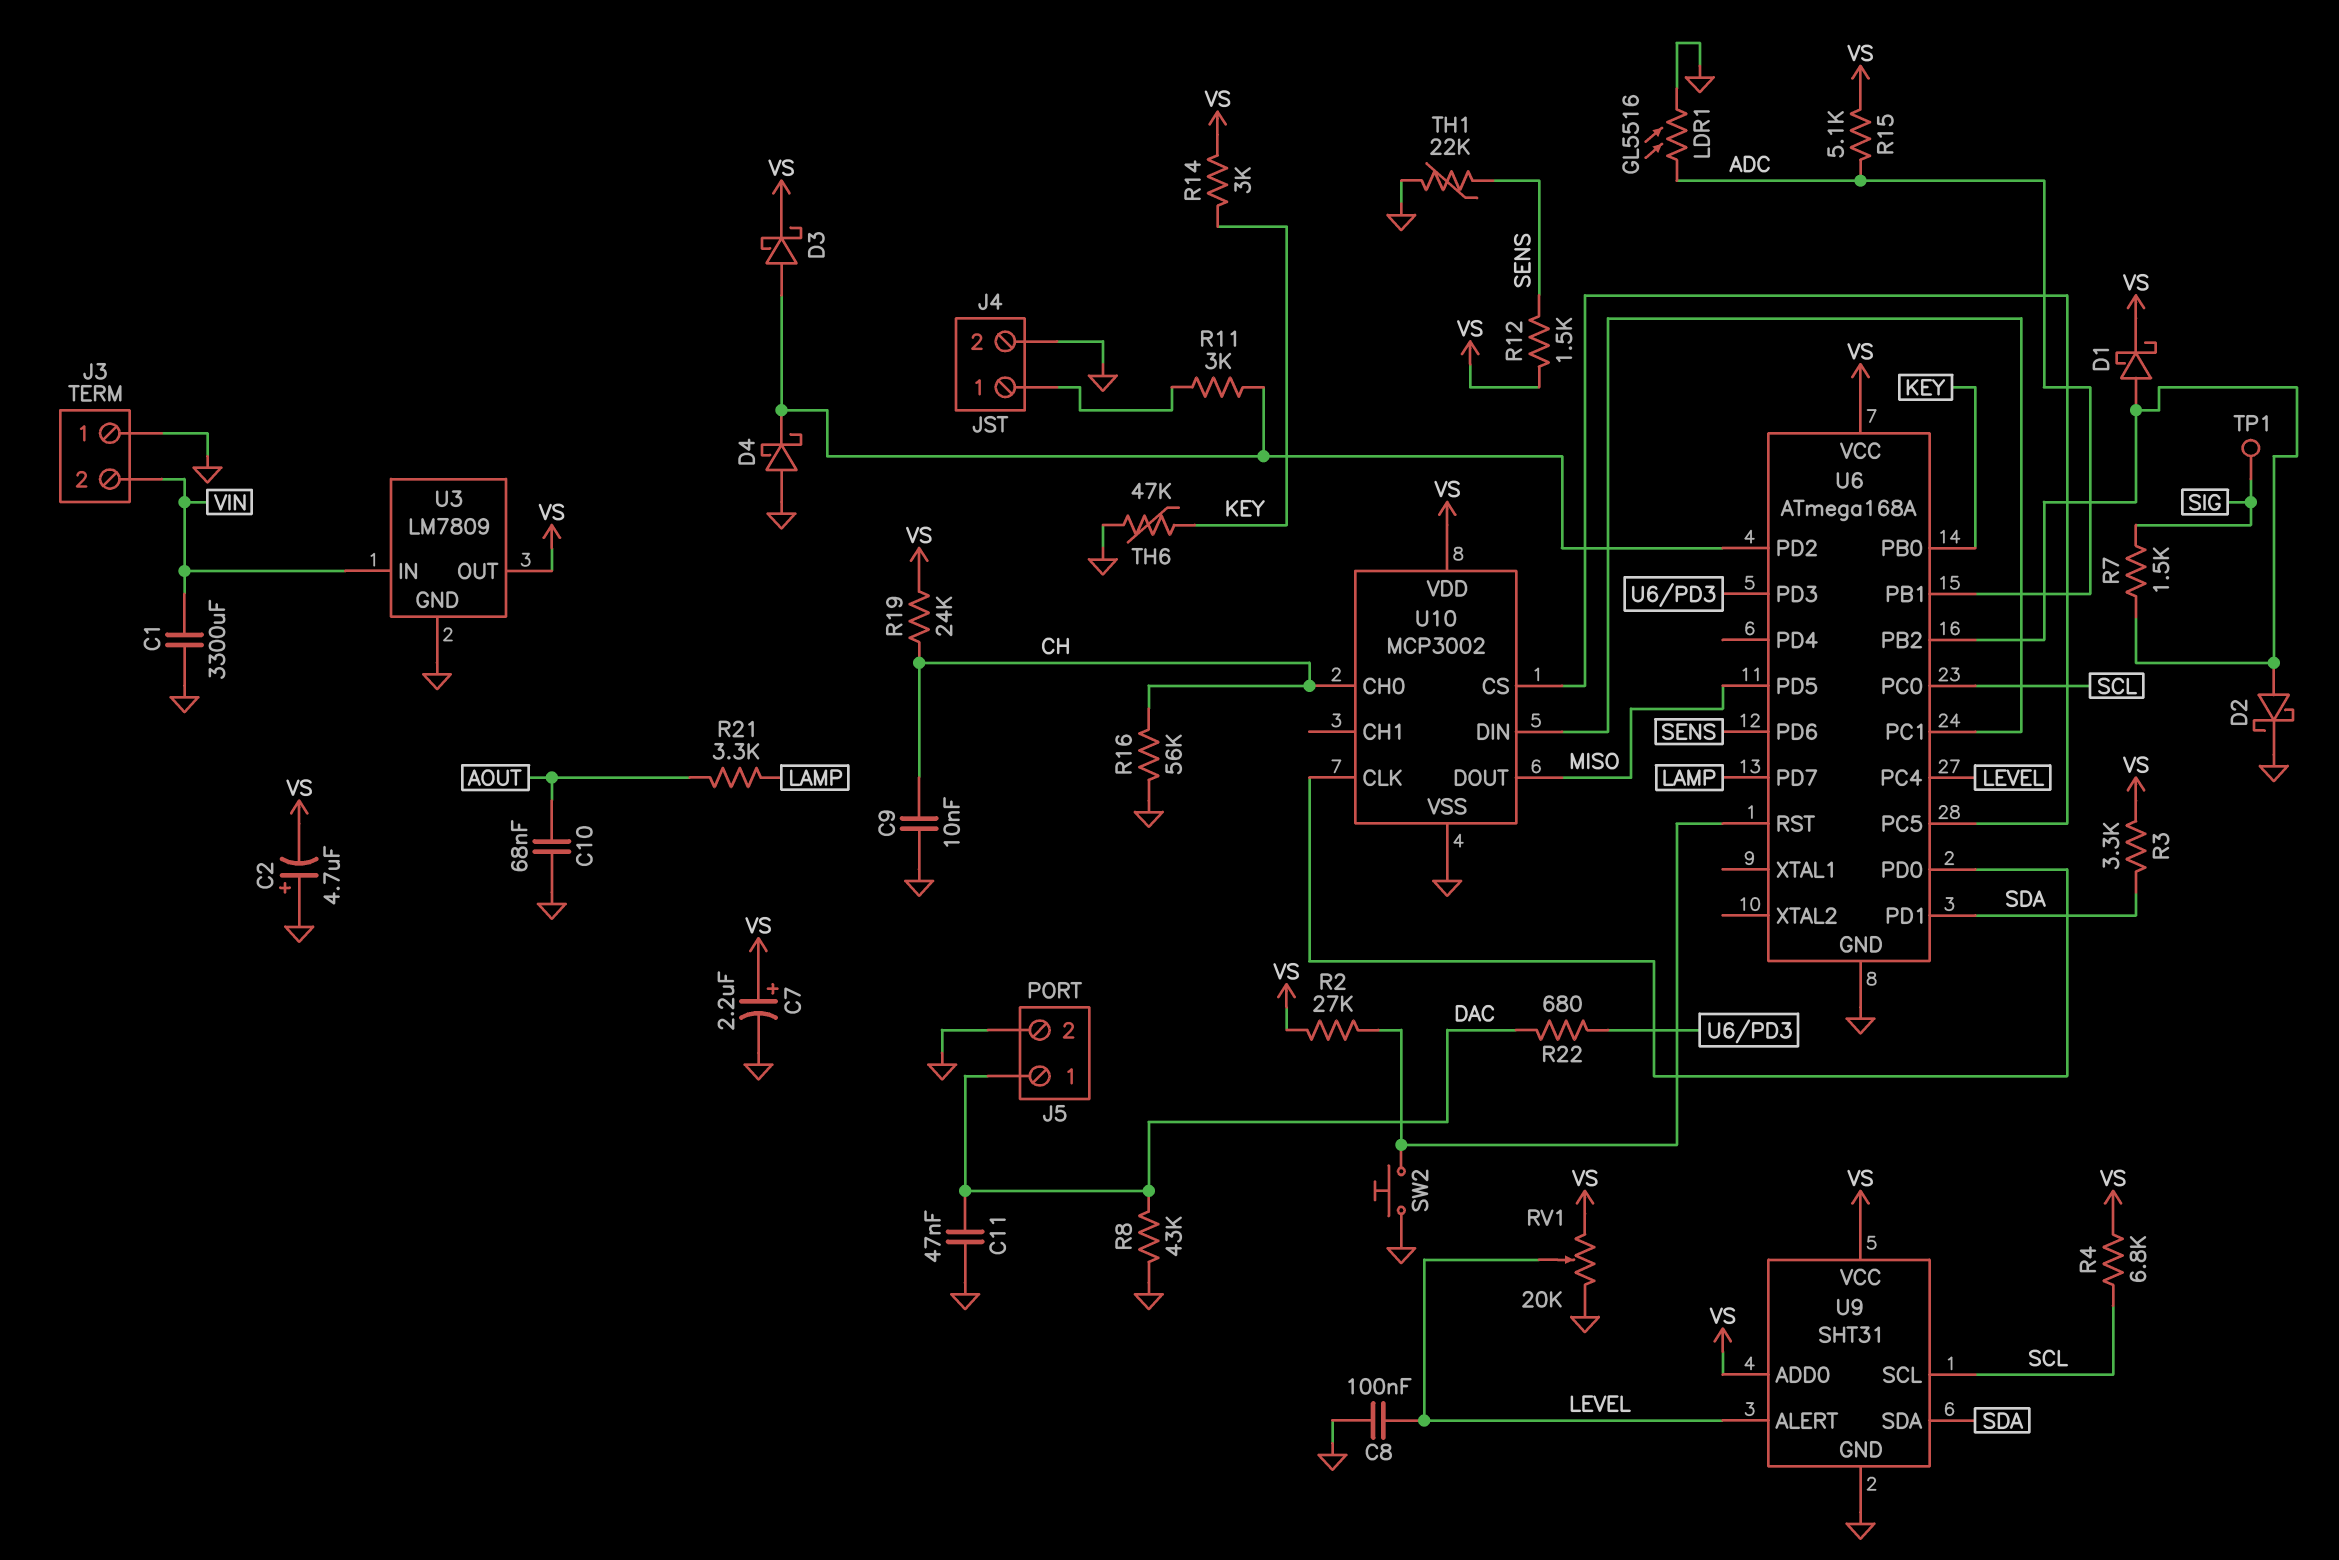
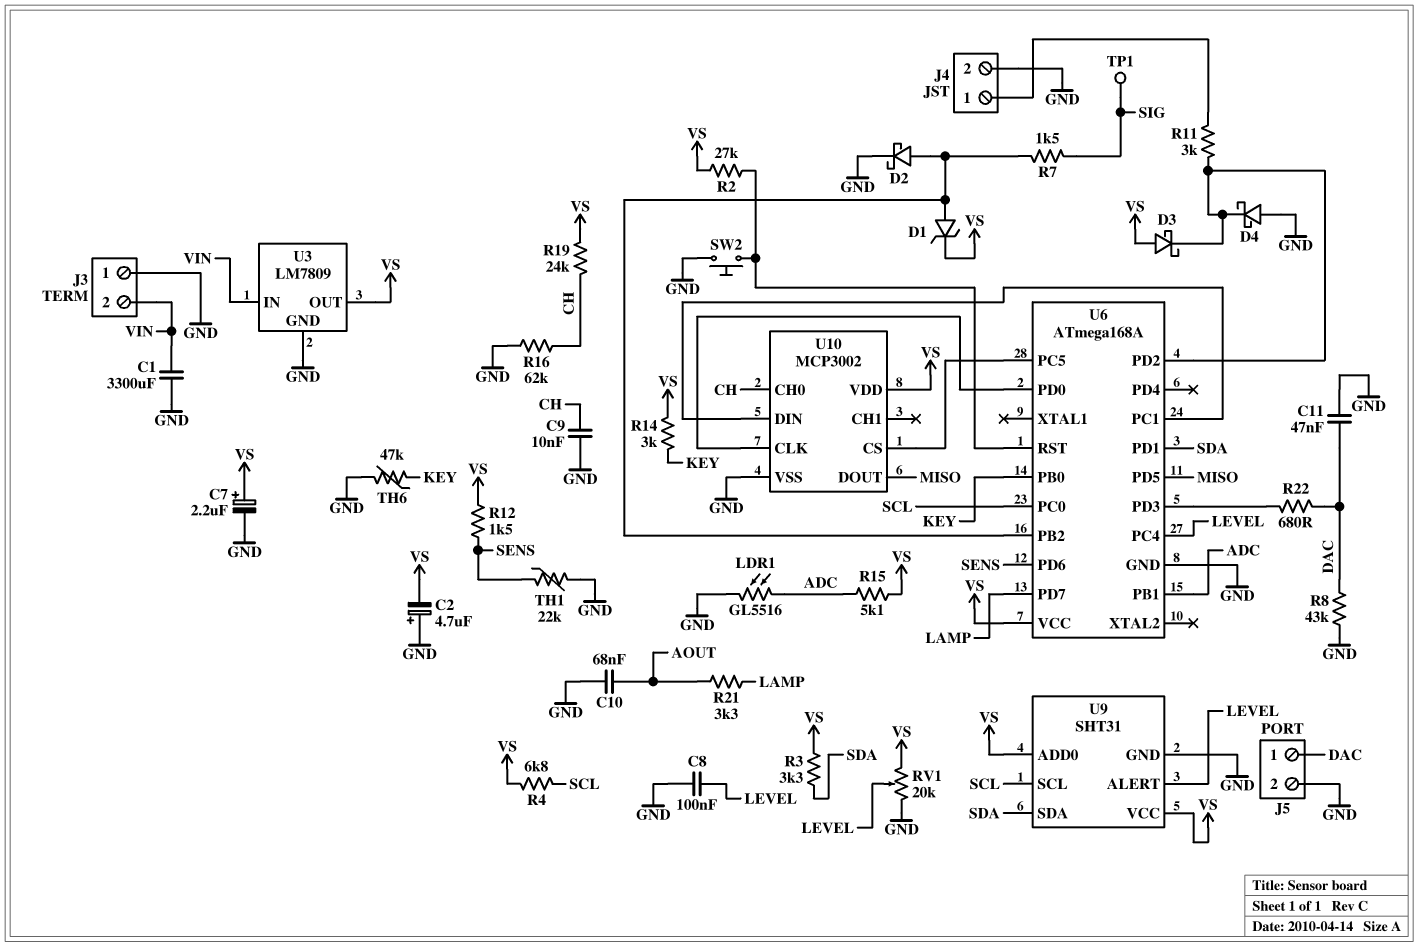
D1: schottky (A U6/PB2, K VS) -> zener (A U6/PB2, K VS)
D3: schottky (A U6/PD2, K VS) -> schottky (A VS, K U6/PD2)
R16: 56k (CH, GND) -> 62k (CH, GND)

